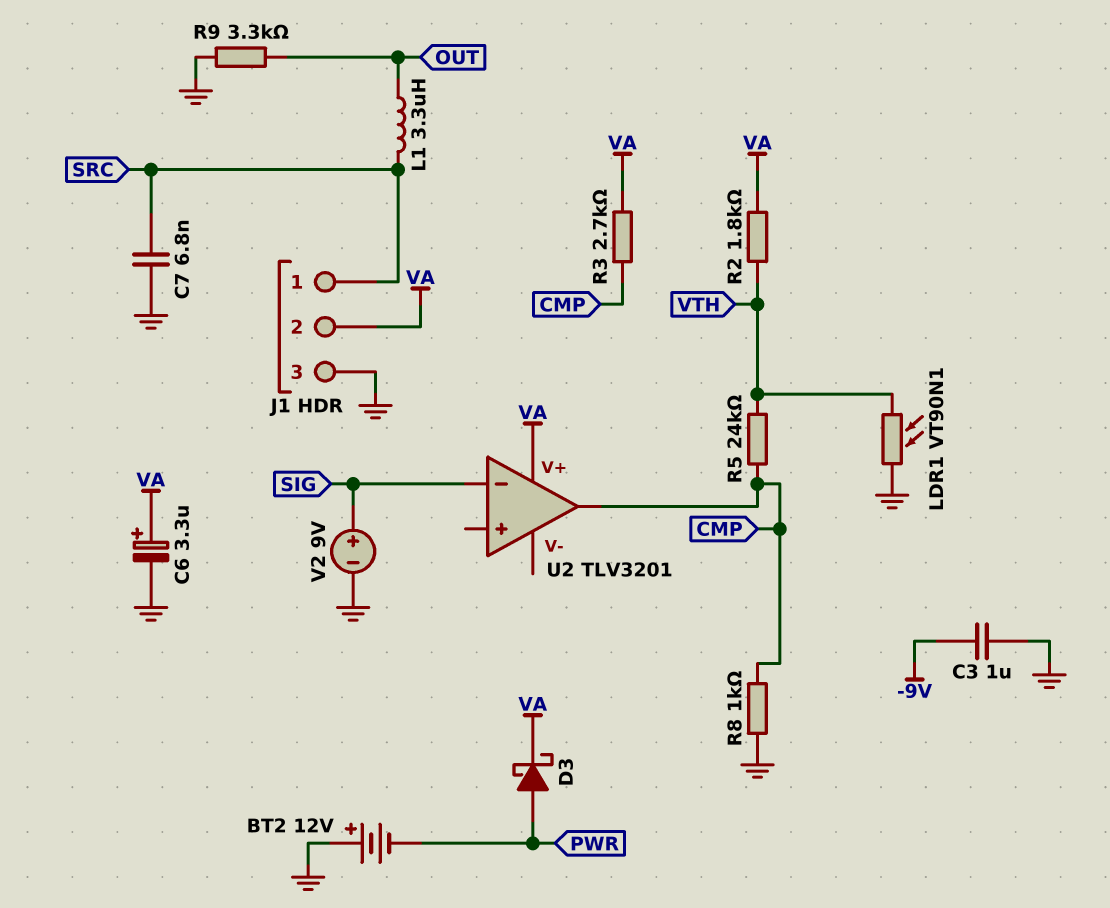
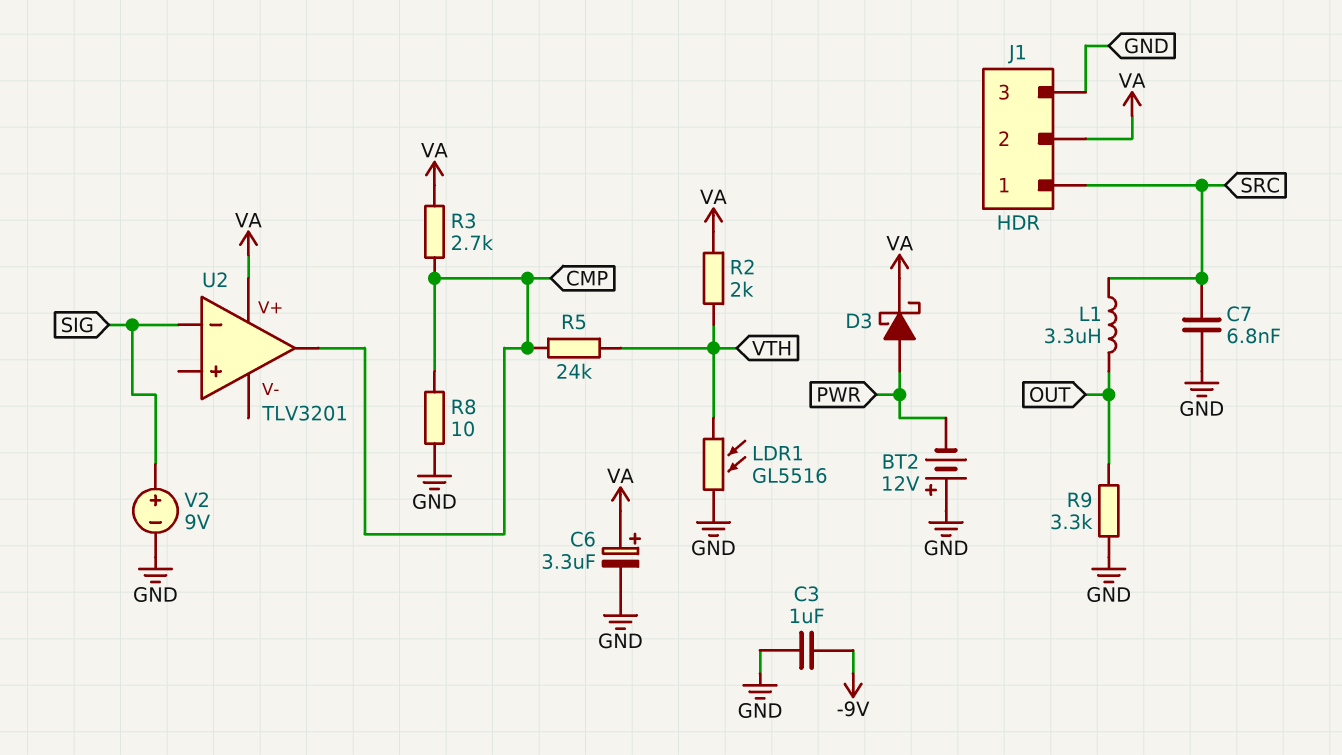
LDR1: VT90N1 (GND, VTH) -> GL5516 (GND, VTH)
R2: 1.8k (VA, VTH) -> 2k (VA, VTH)
R8: 1k (CMP, GND) -> 10 (CMP, GND)

